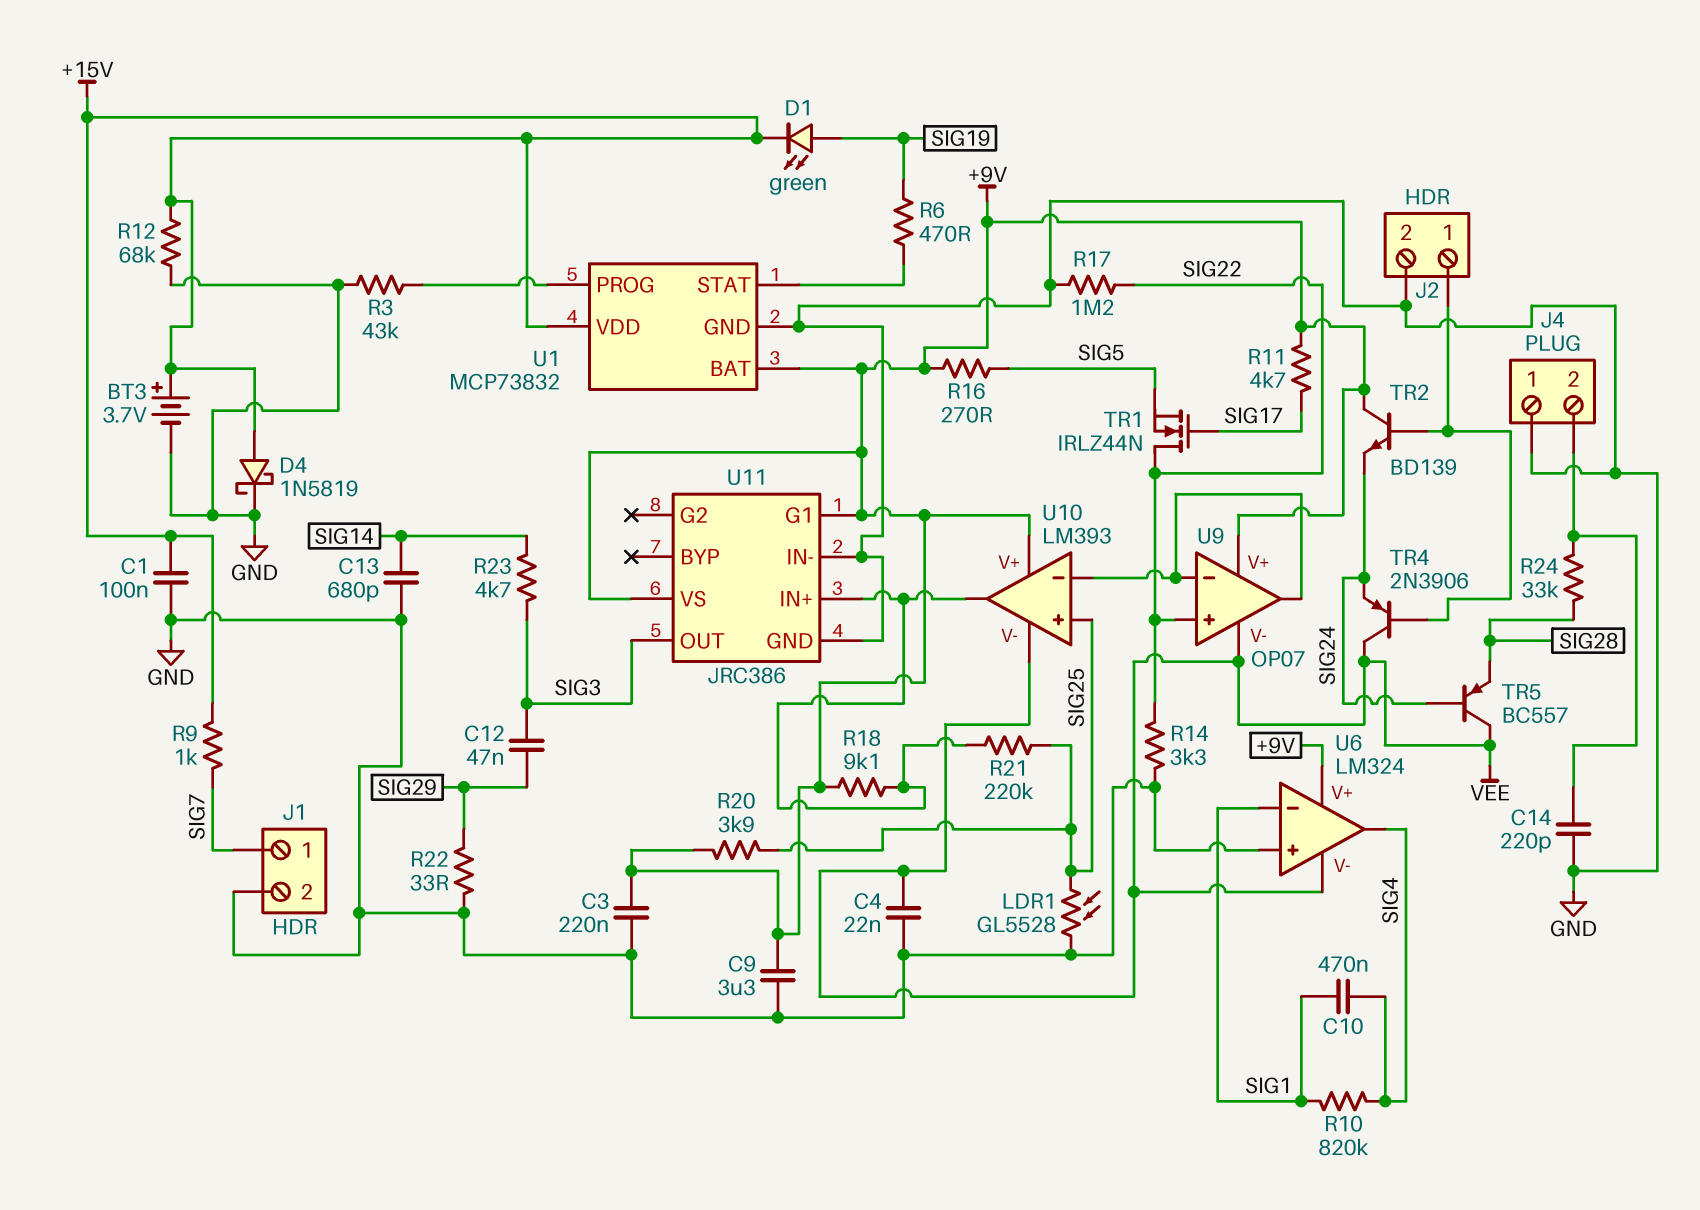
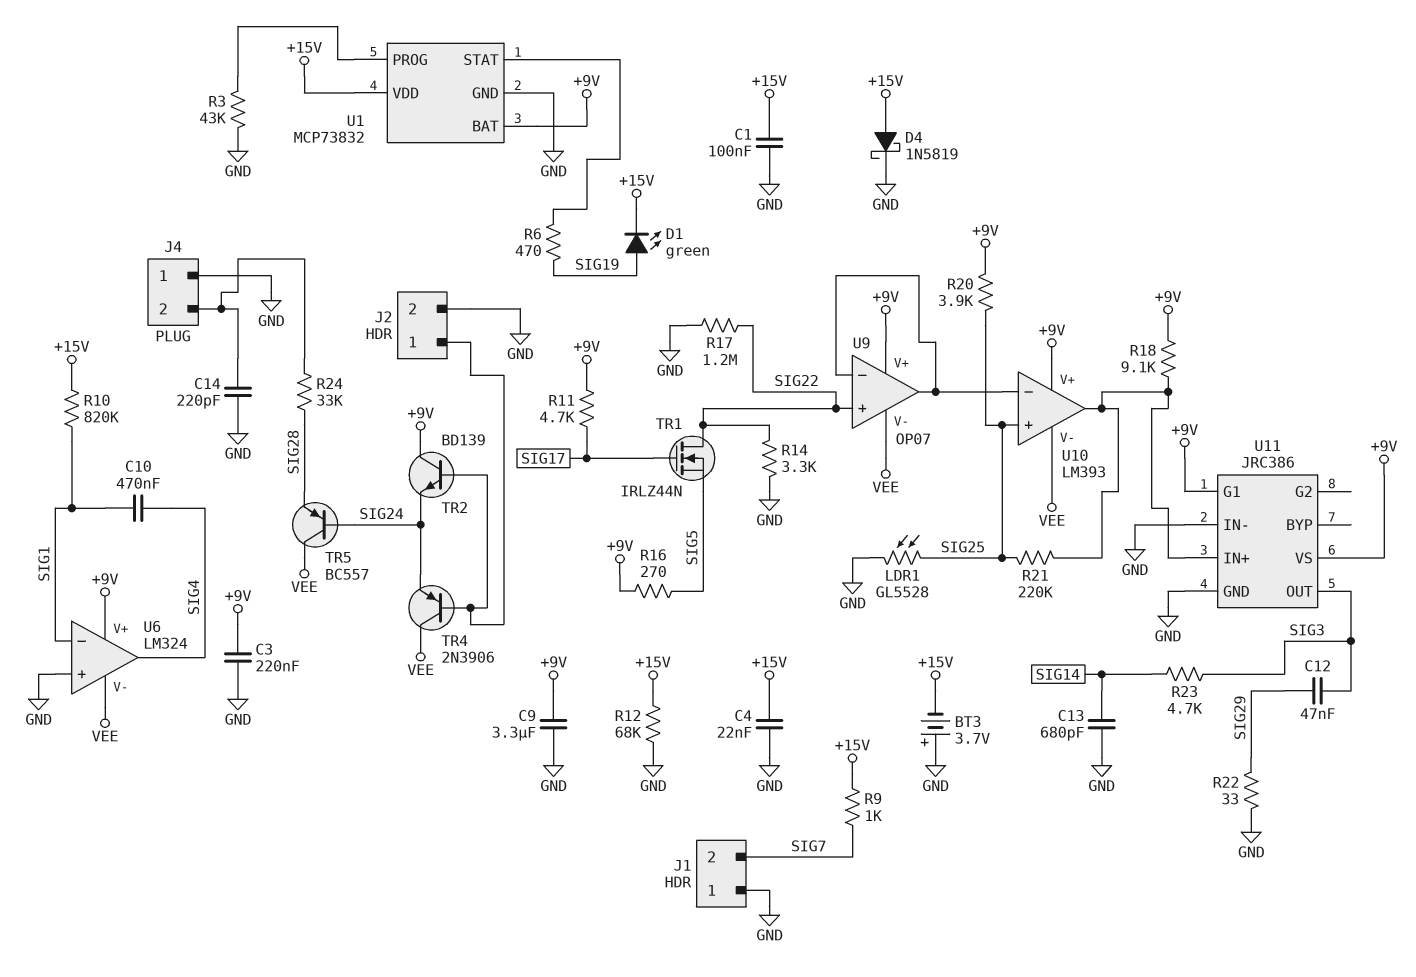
BT3: 3.7V (plus +15V, minus GND) -> 3.7V (plus GND, minus +15V)
C4: 22nF (GND, VEE) -> 22nF (+15V, GND)
J1 pin 1: SIG7 -> GND
J1 pin 2: GND -> SIG7
R10: 820k (SIG1, SIG4) -> 820k (+15V, SIG1)

